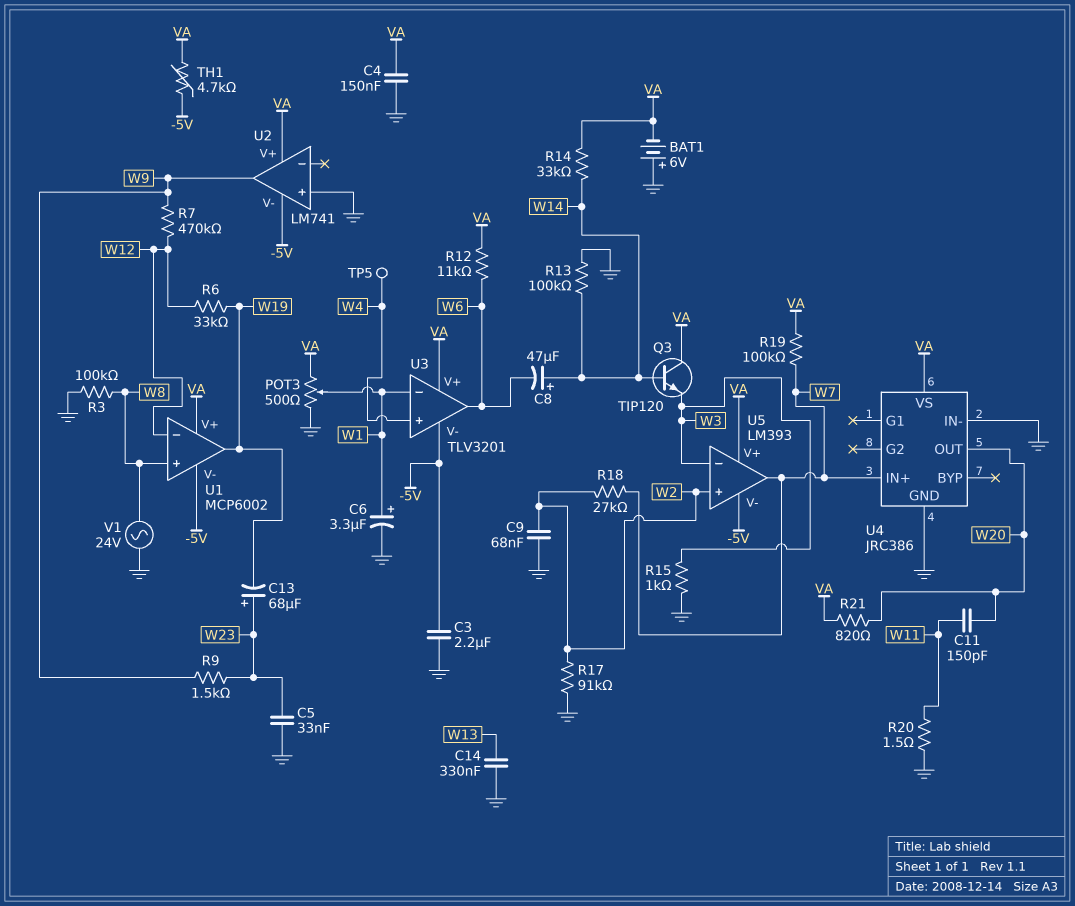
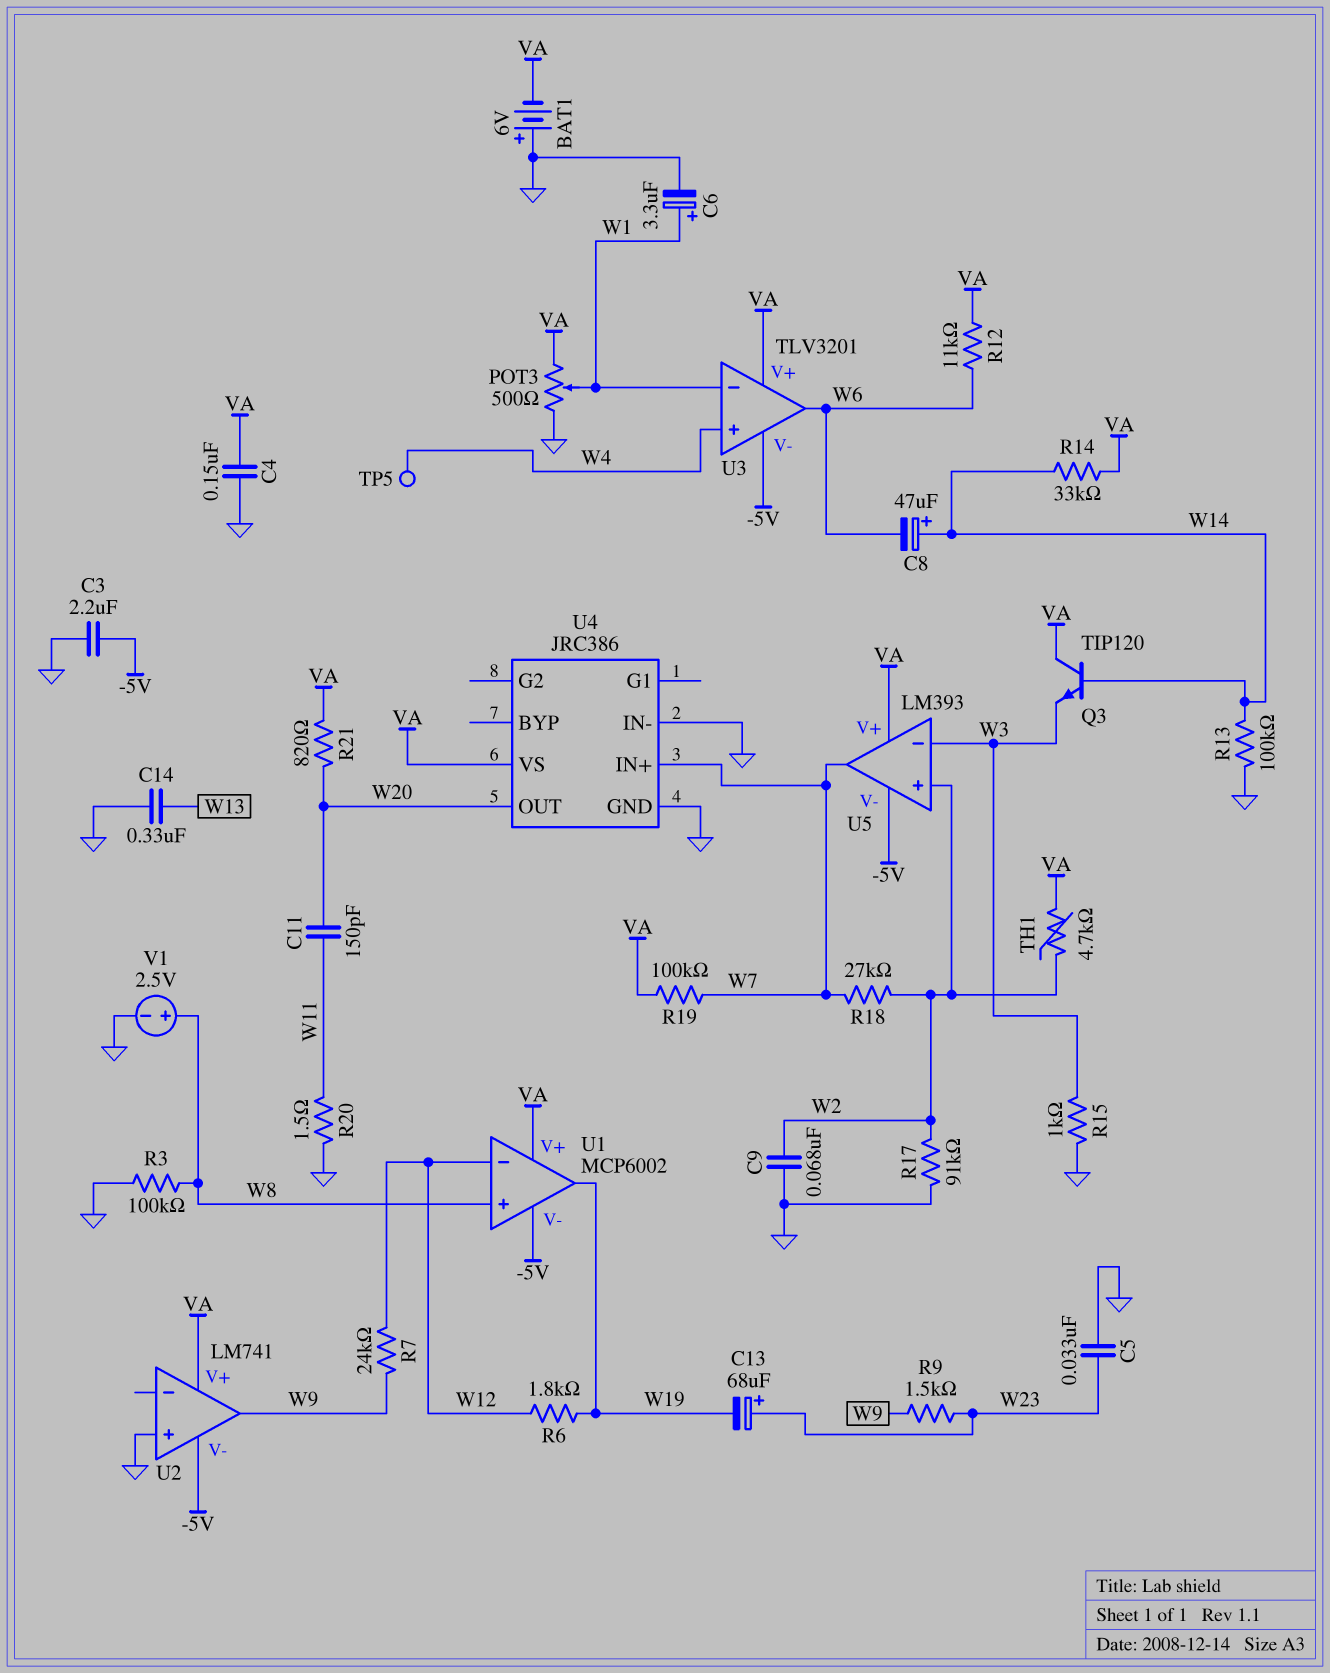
R6: 33k (W12, W19) -> 1.8k (W12, W19)
R7: 470k (W9, W12) -> 24k (W9, W12)
TH1: 4.7k (-5V, VA) -> 4.7k (VA, W2)
V1: AC 24V (GND, W8) -> 2.5V (plus W8, minus GND)

